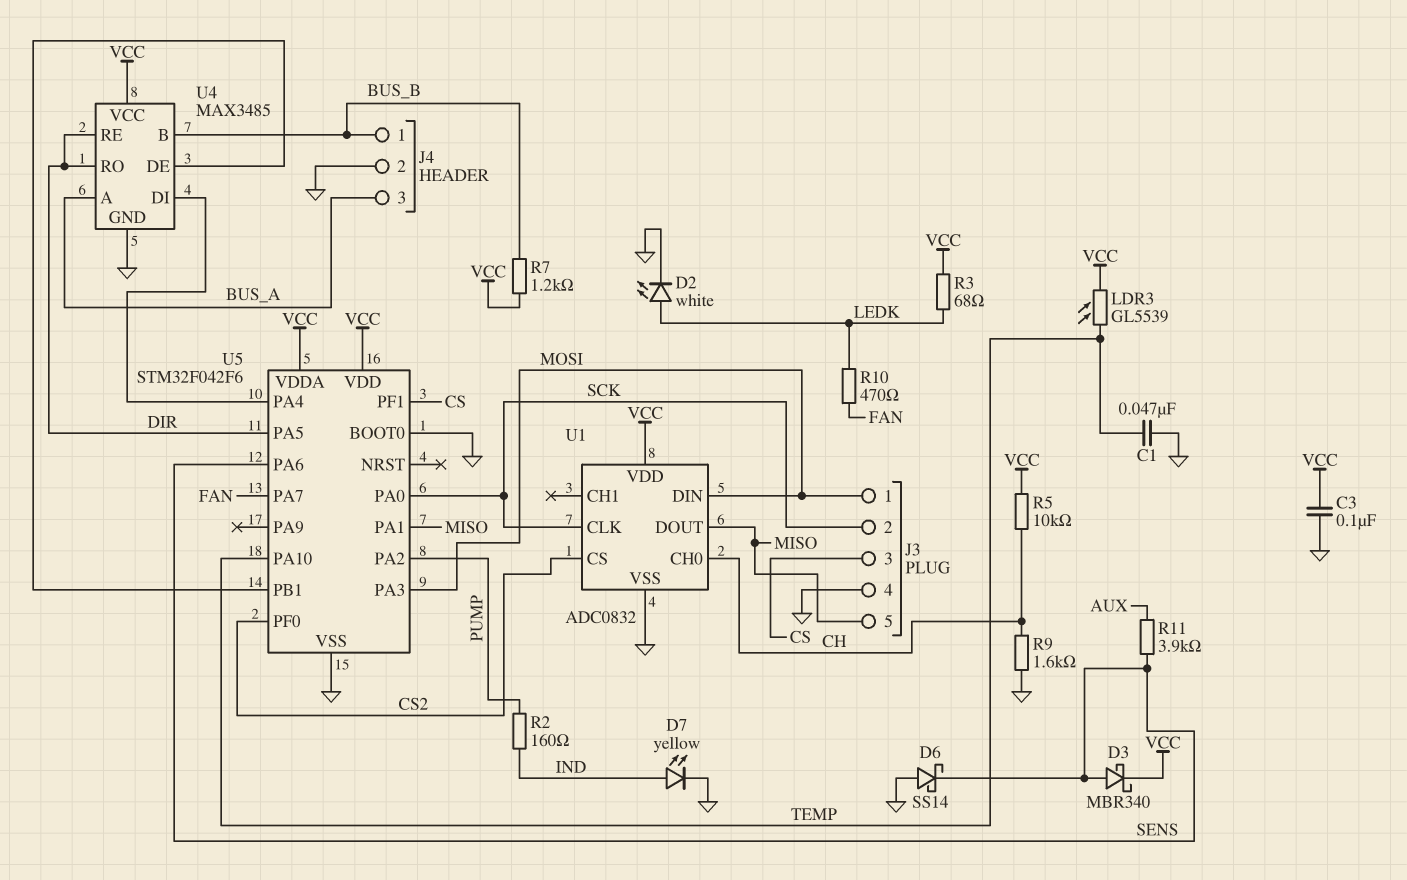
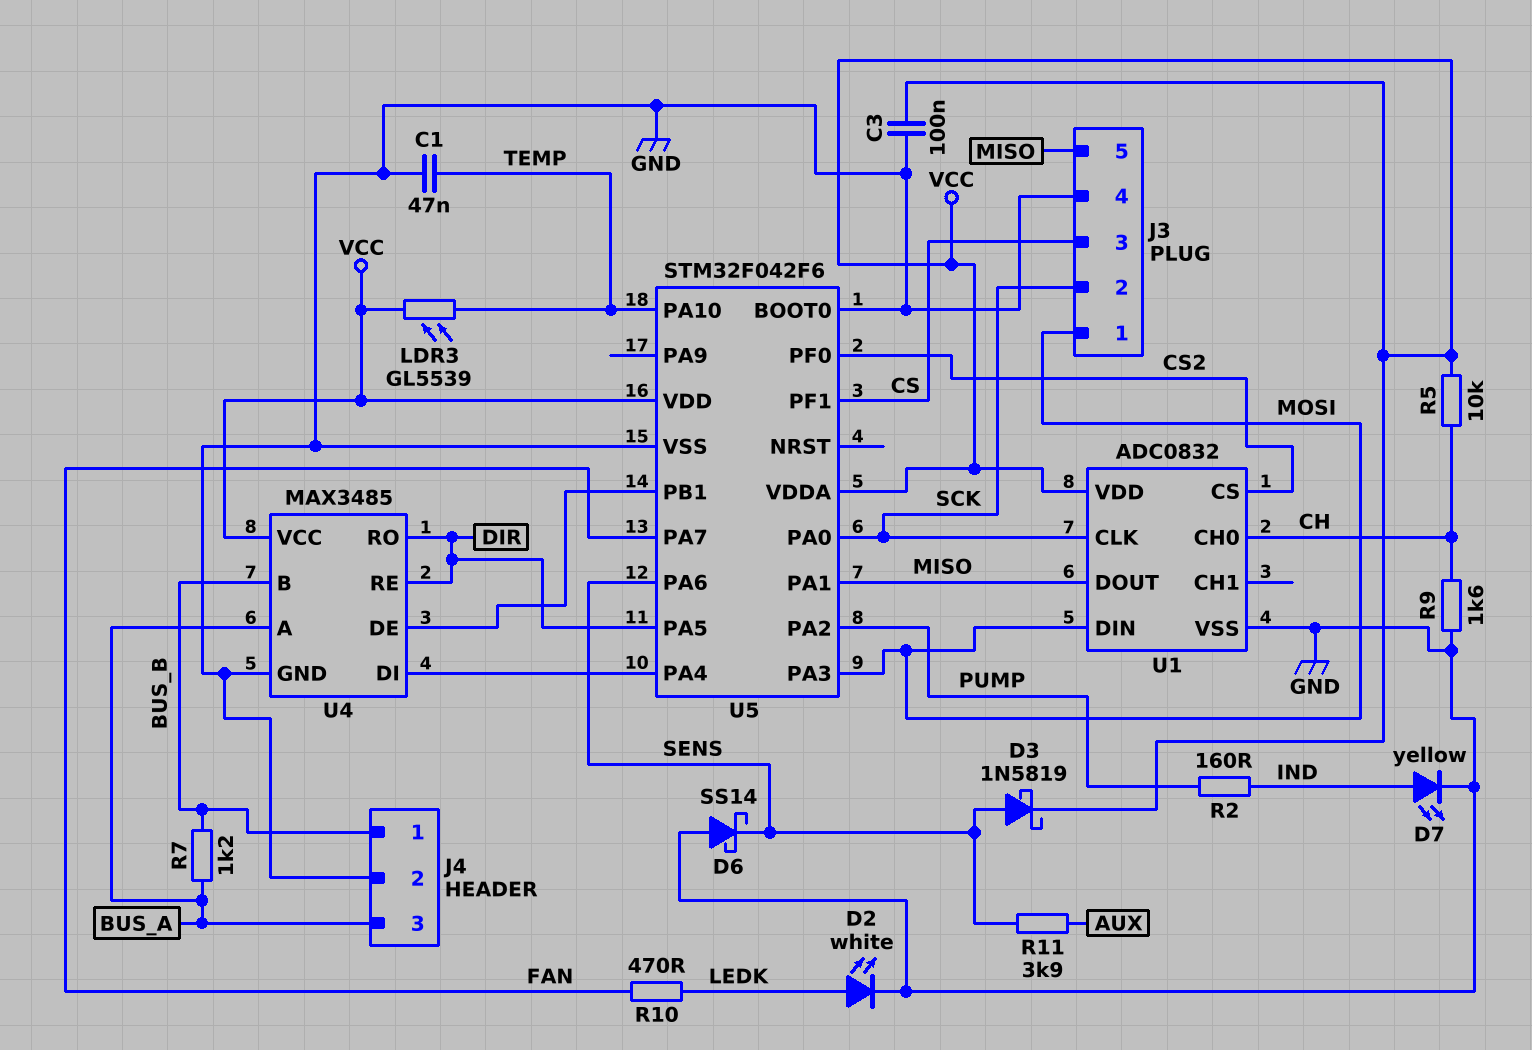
D3: schottky MBR340 (A SENS, K VCC) -> schottky 1N5819 (A SENS, K VCC)
R3: 68 (LEDK, VCC) -> none
R7: 1.2k (BUS_B, VCC) -> 1.2k (BUS_A, BUS_B)

